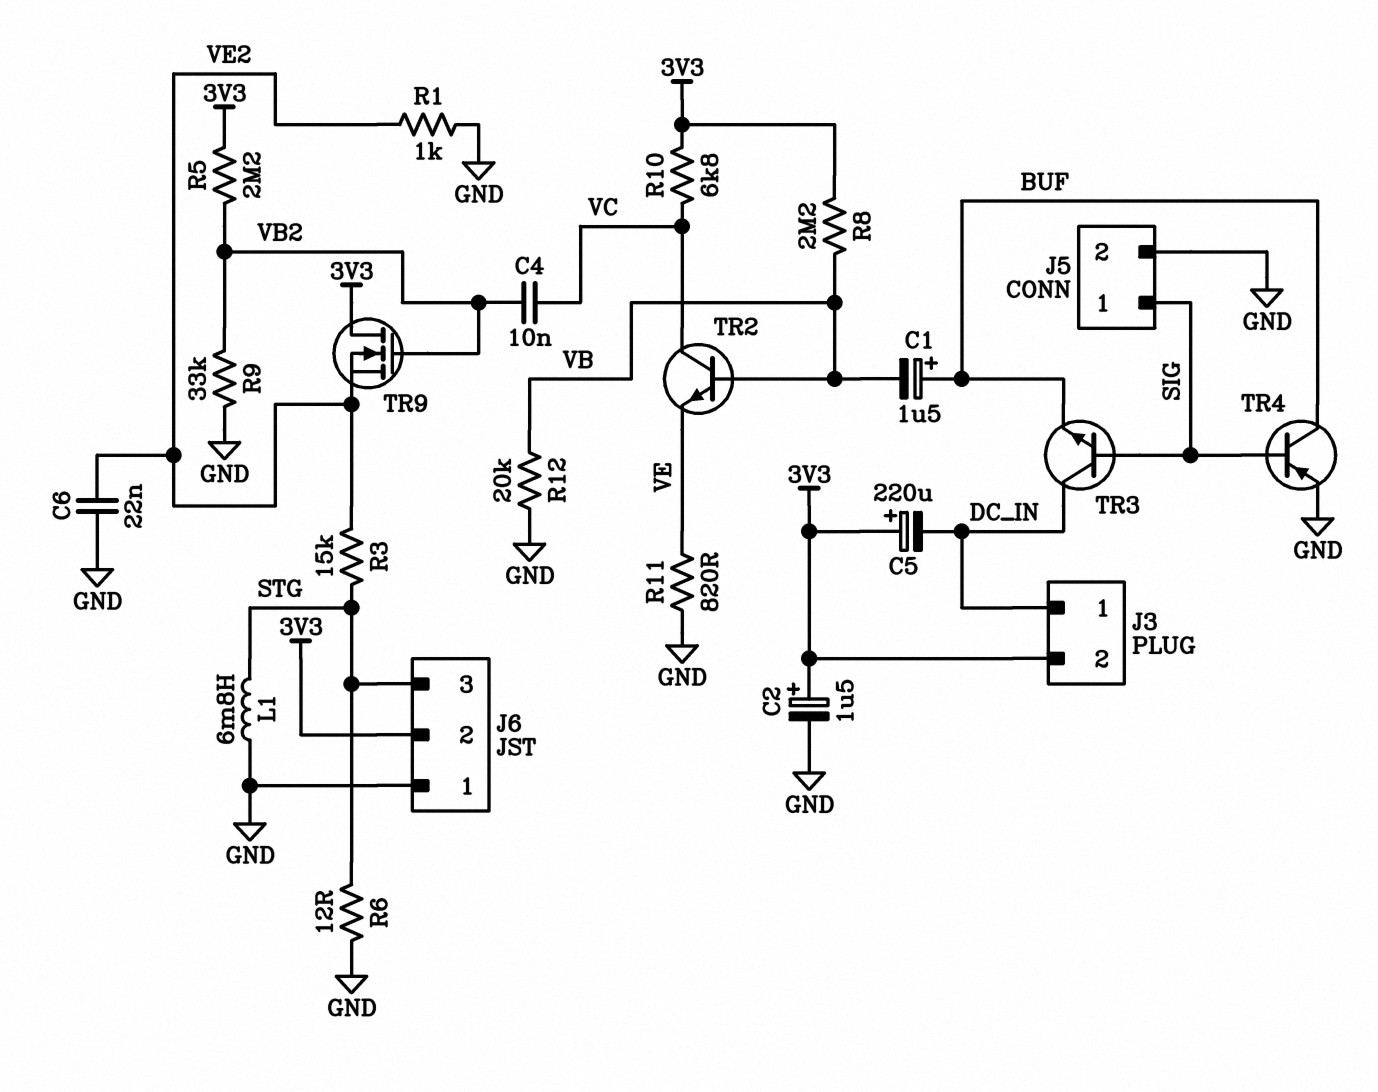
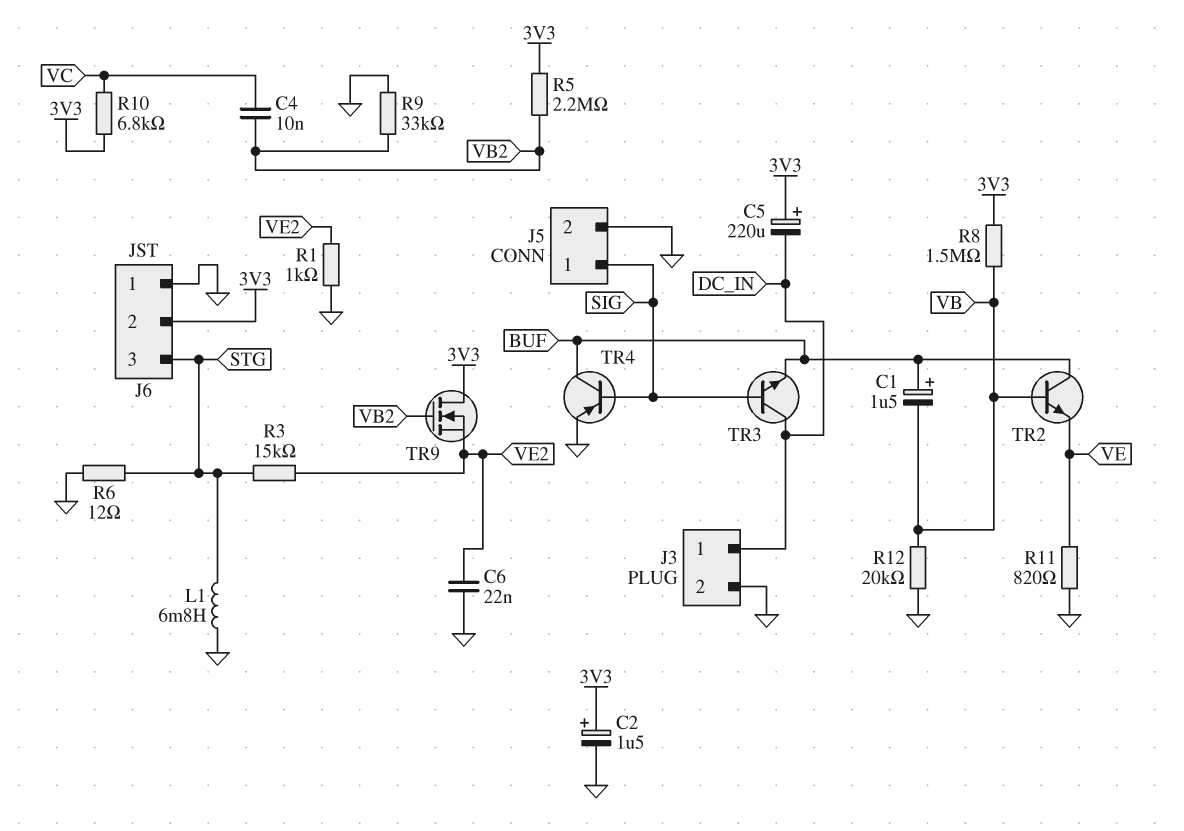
J3 pin 2: 3V3 -> GND
R8: 2.2M (3V3, VB) -> 1.5M (3V3, VB)
TR2: NPN (B VB, C VC, E VE) -> NPN (B VB, C BUF, E VE)

